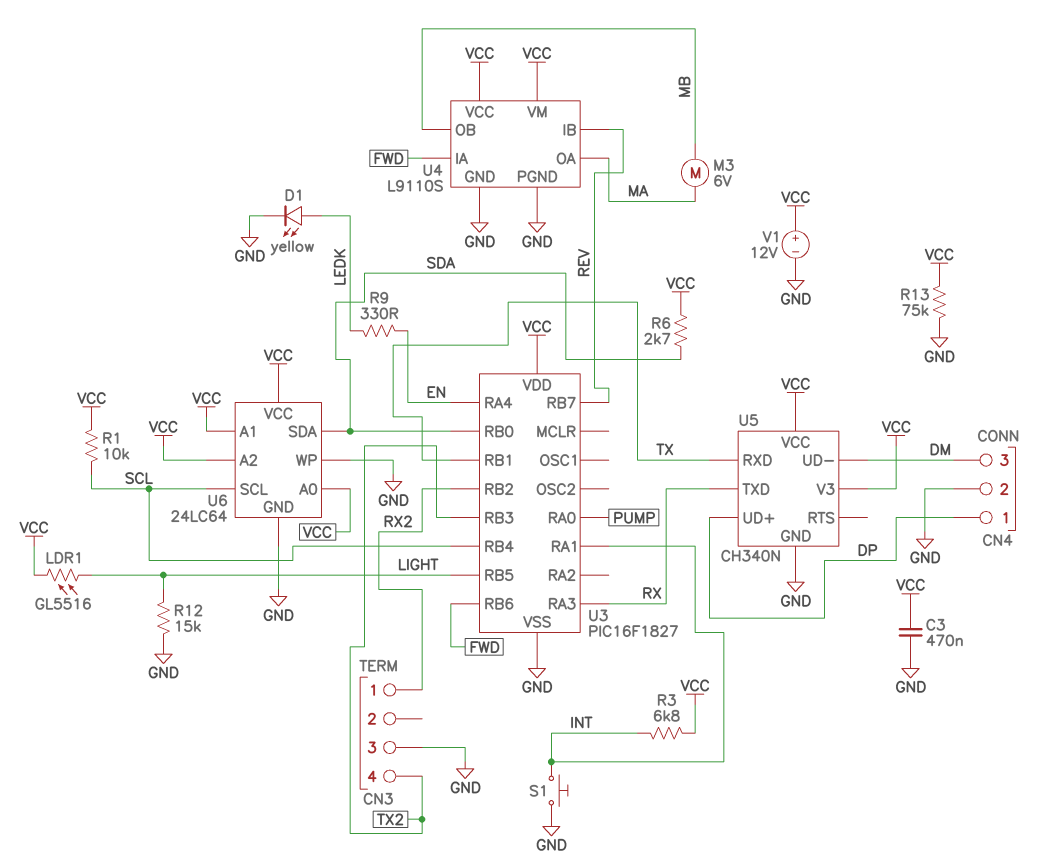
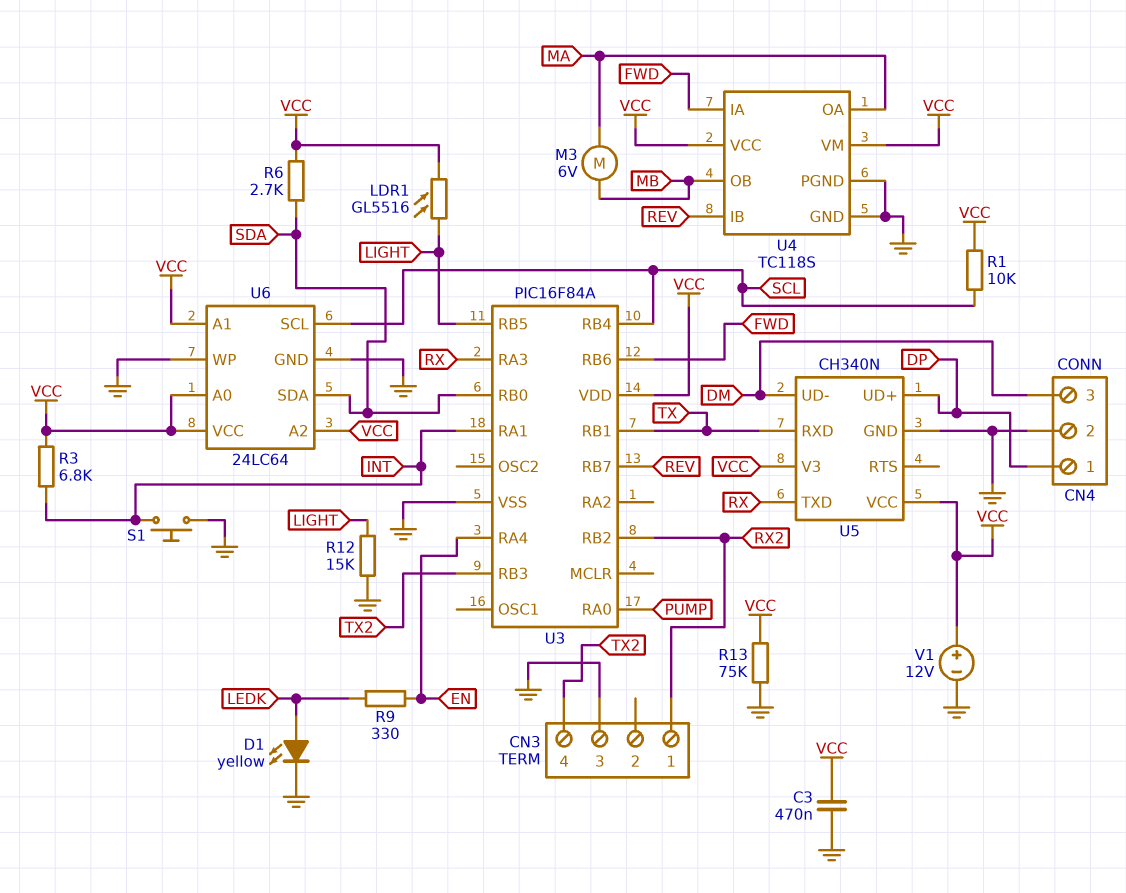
U3: PIC16F1827 -> PIC16F84A
U4: L9110S -> TC118S

